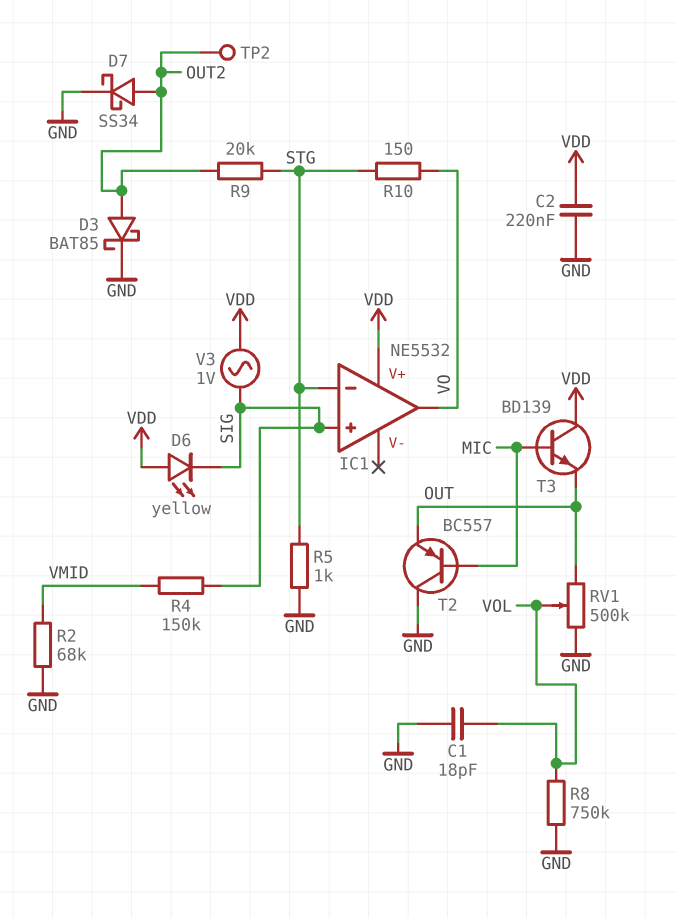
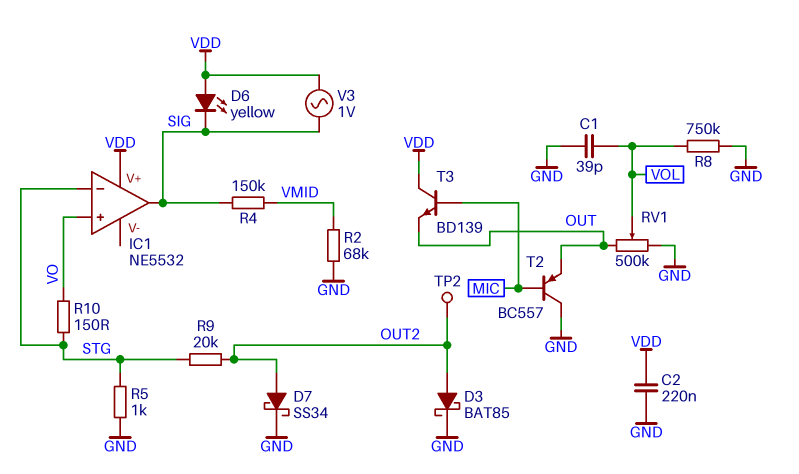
C1: 18pF (GND, VOL) -> 39pF (GND, VOL)
IC1 pin in+: SIG -> VO
IC1 pin out: VO -> SIG

